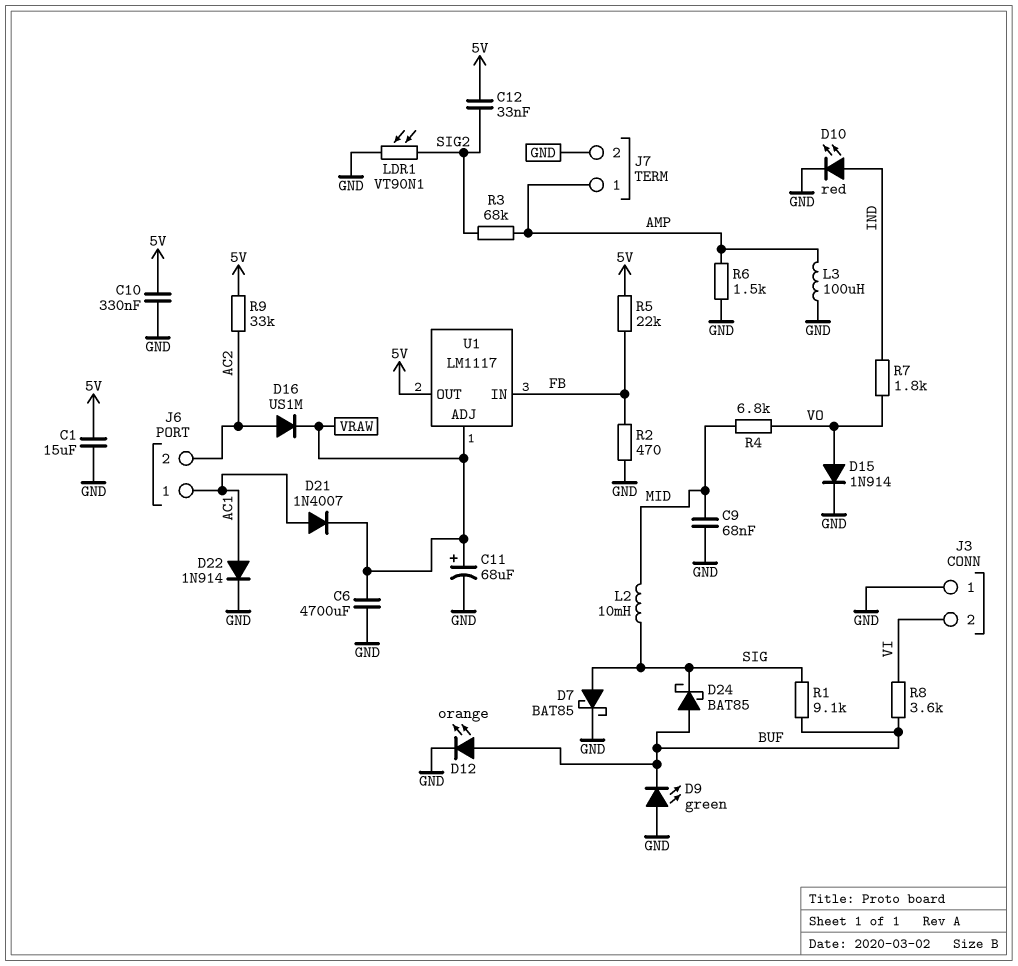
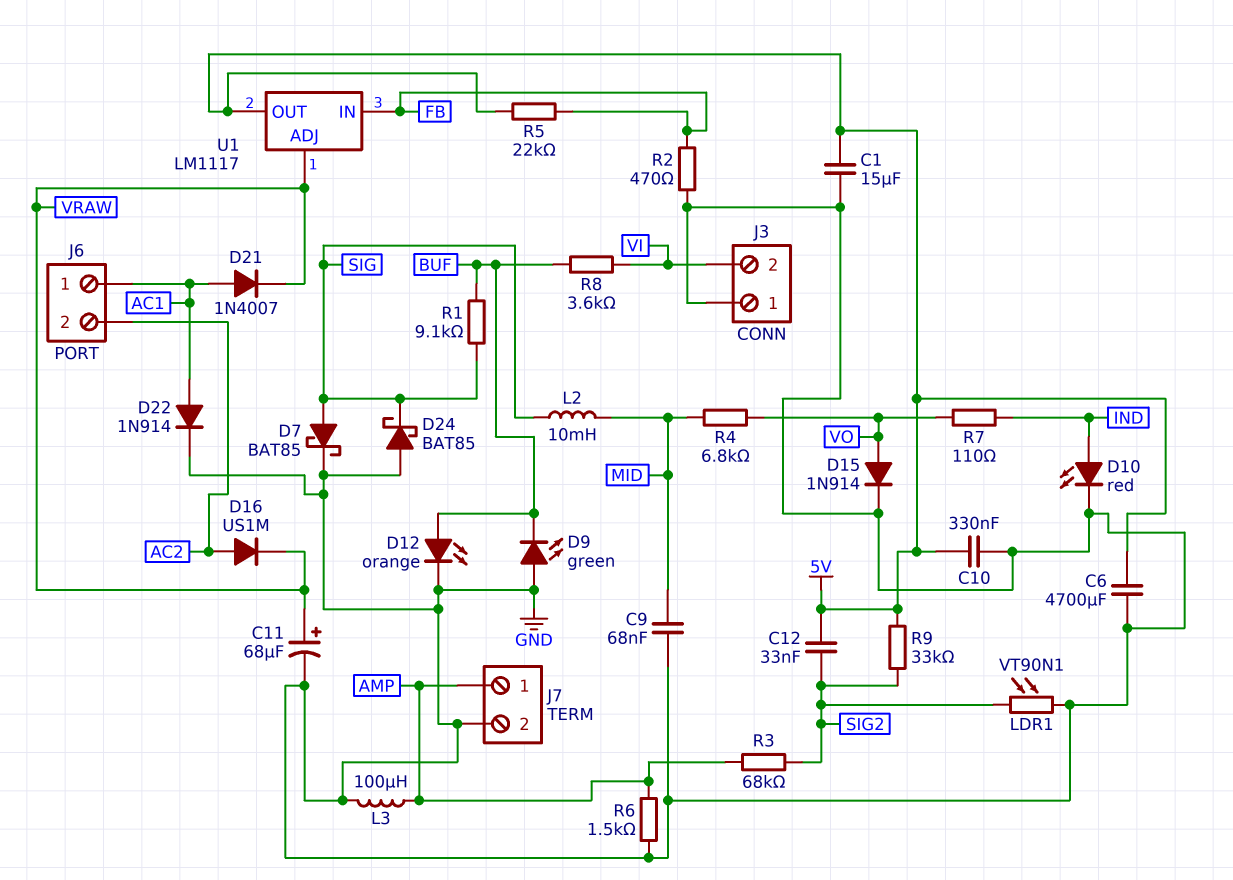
C6: 4700uF (GND, VRAW) -> 4700uF (5V, GND)
D24: schottky BAT85 (A BUF, K SIG) -> schottky BAT85 (A GND, K SIG)
R7: 1.8k (IND, VO) -> 110 (IND, VO)
R9: 33k (5V, AC2) -> 33k (5V, SIG2)

